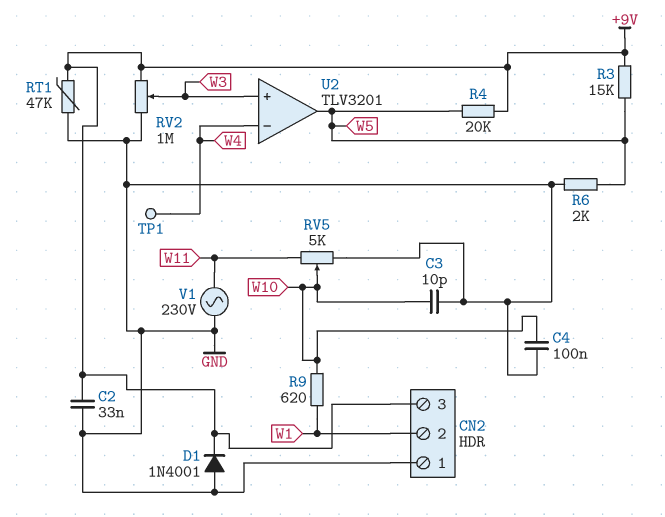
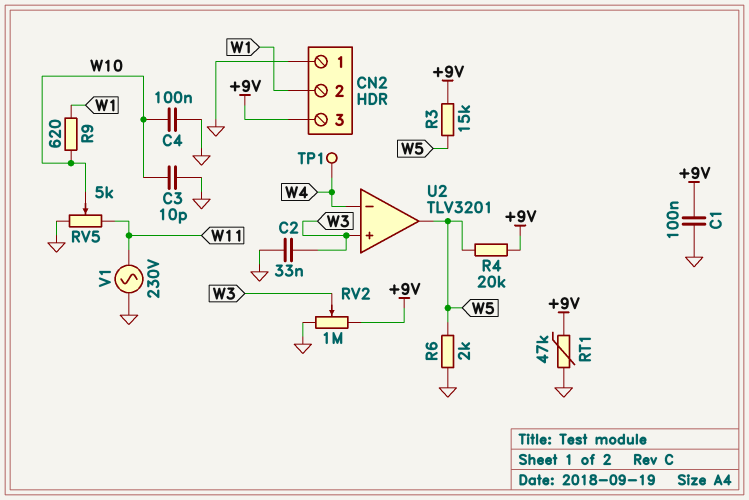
C1: none -> 100nF (+9V, GND)
C2: 33nF (+9V, GND) -> 33nF (GND, W3)
D1: diode 1N4001 (A GND, K +9V) -> none

